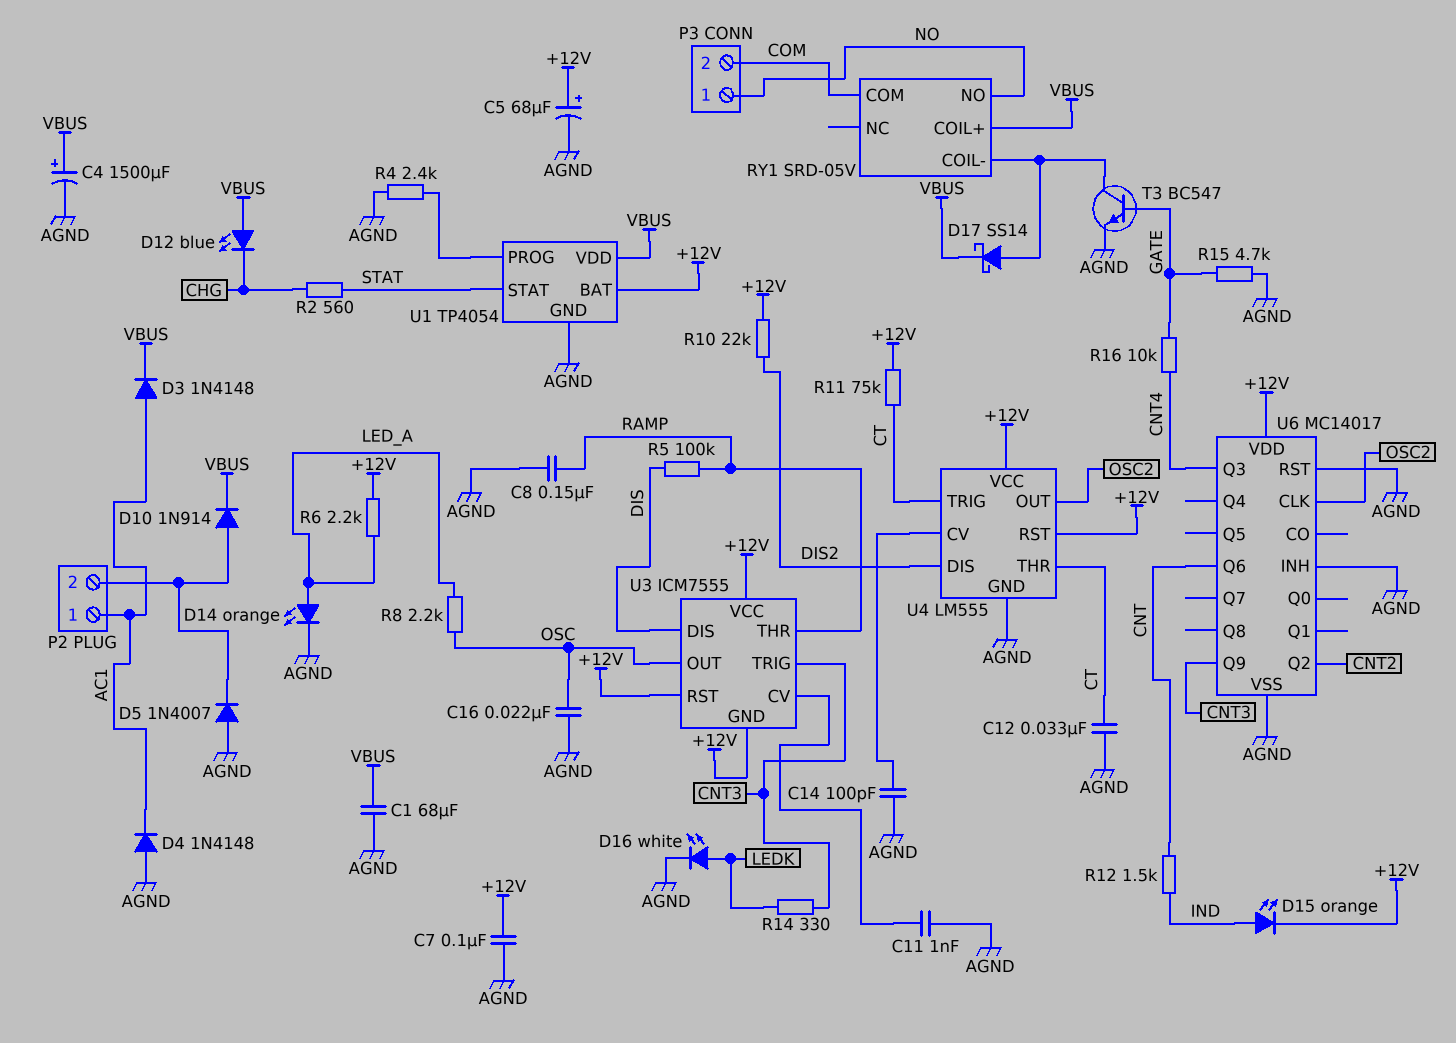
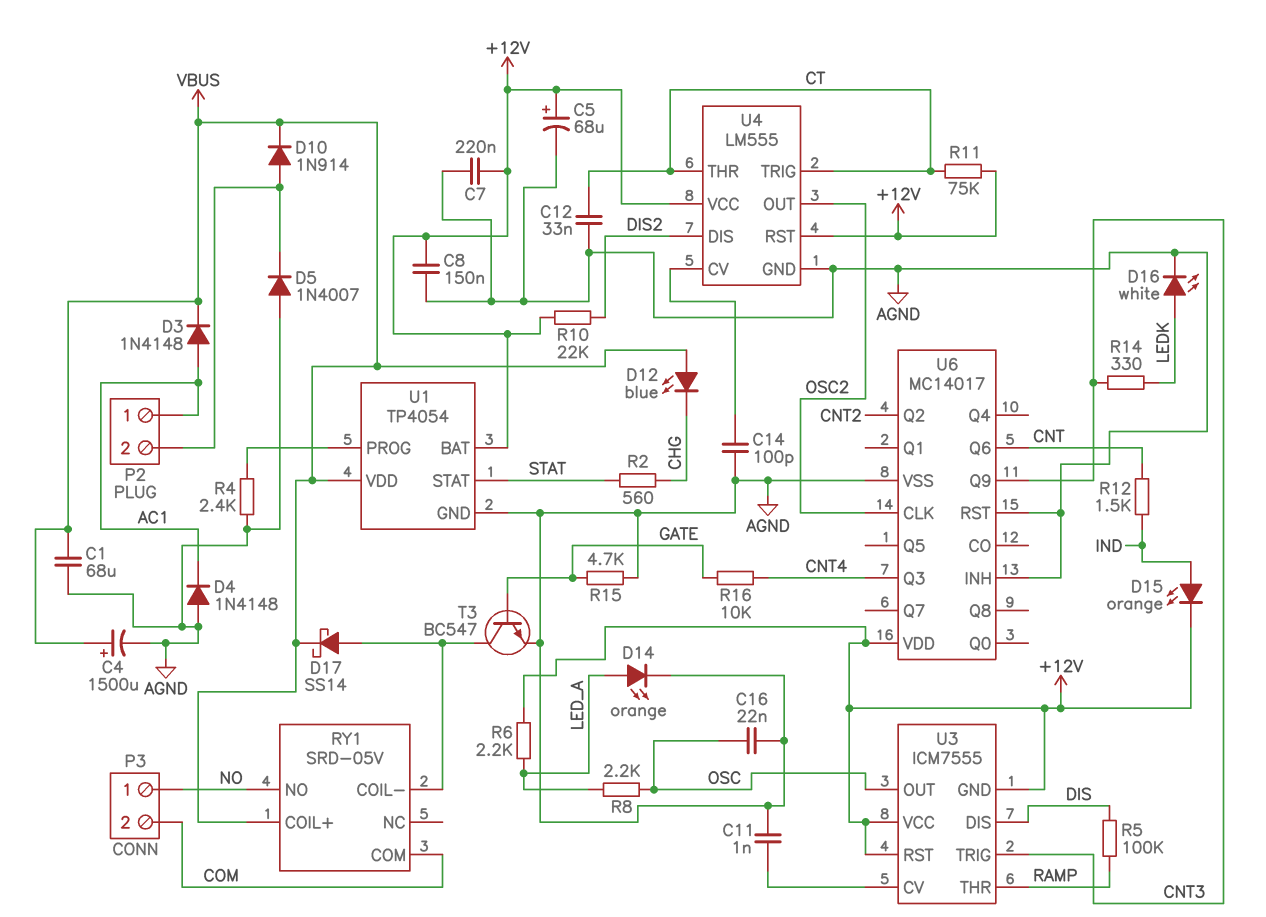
C7: 100nF (+12V, AGND) -> 220nF (+12V, AGND)
C8: 150nF (AGND, RAMP) -> 150nF (+12V, AGND)

